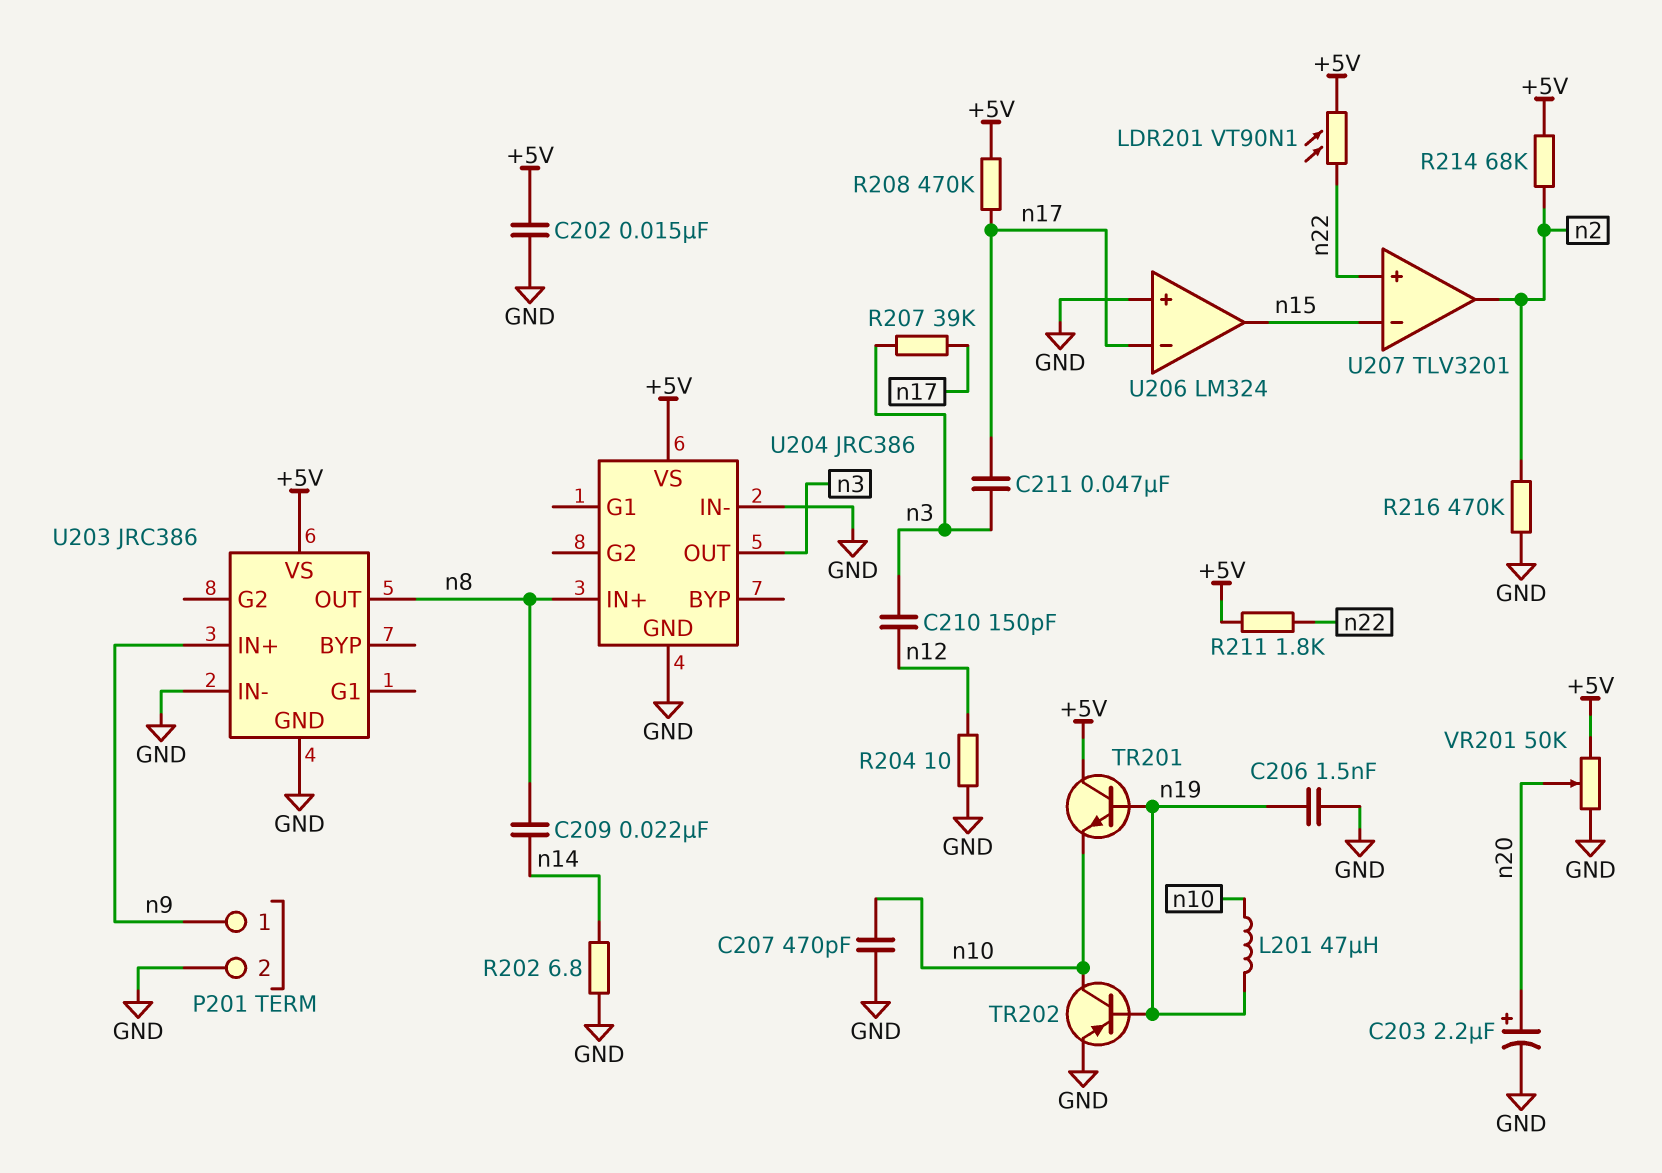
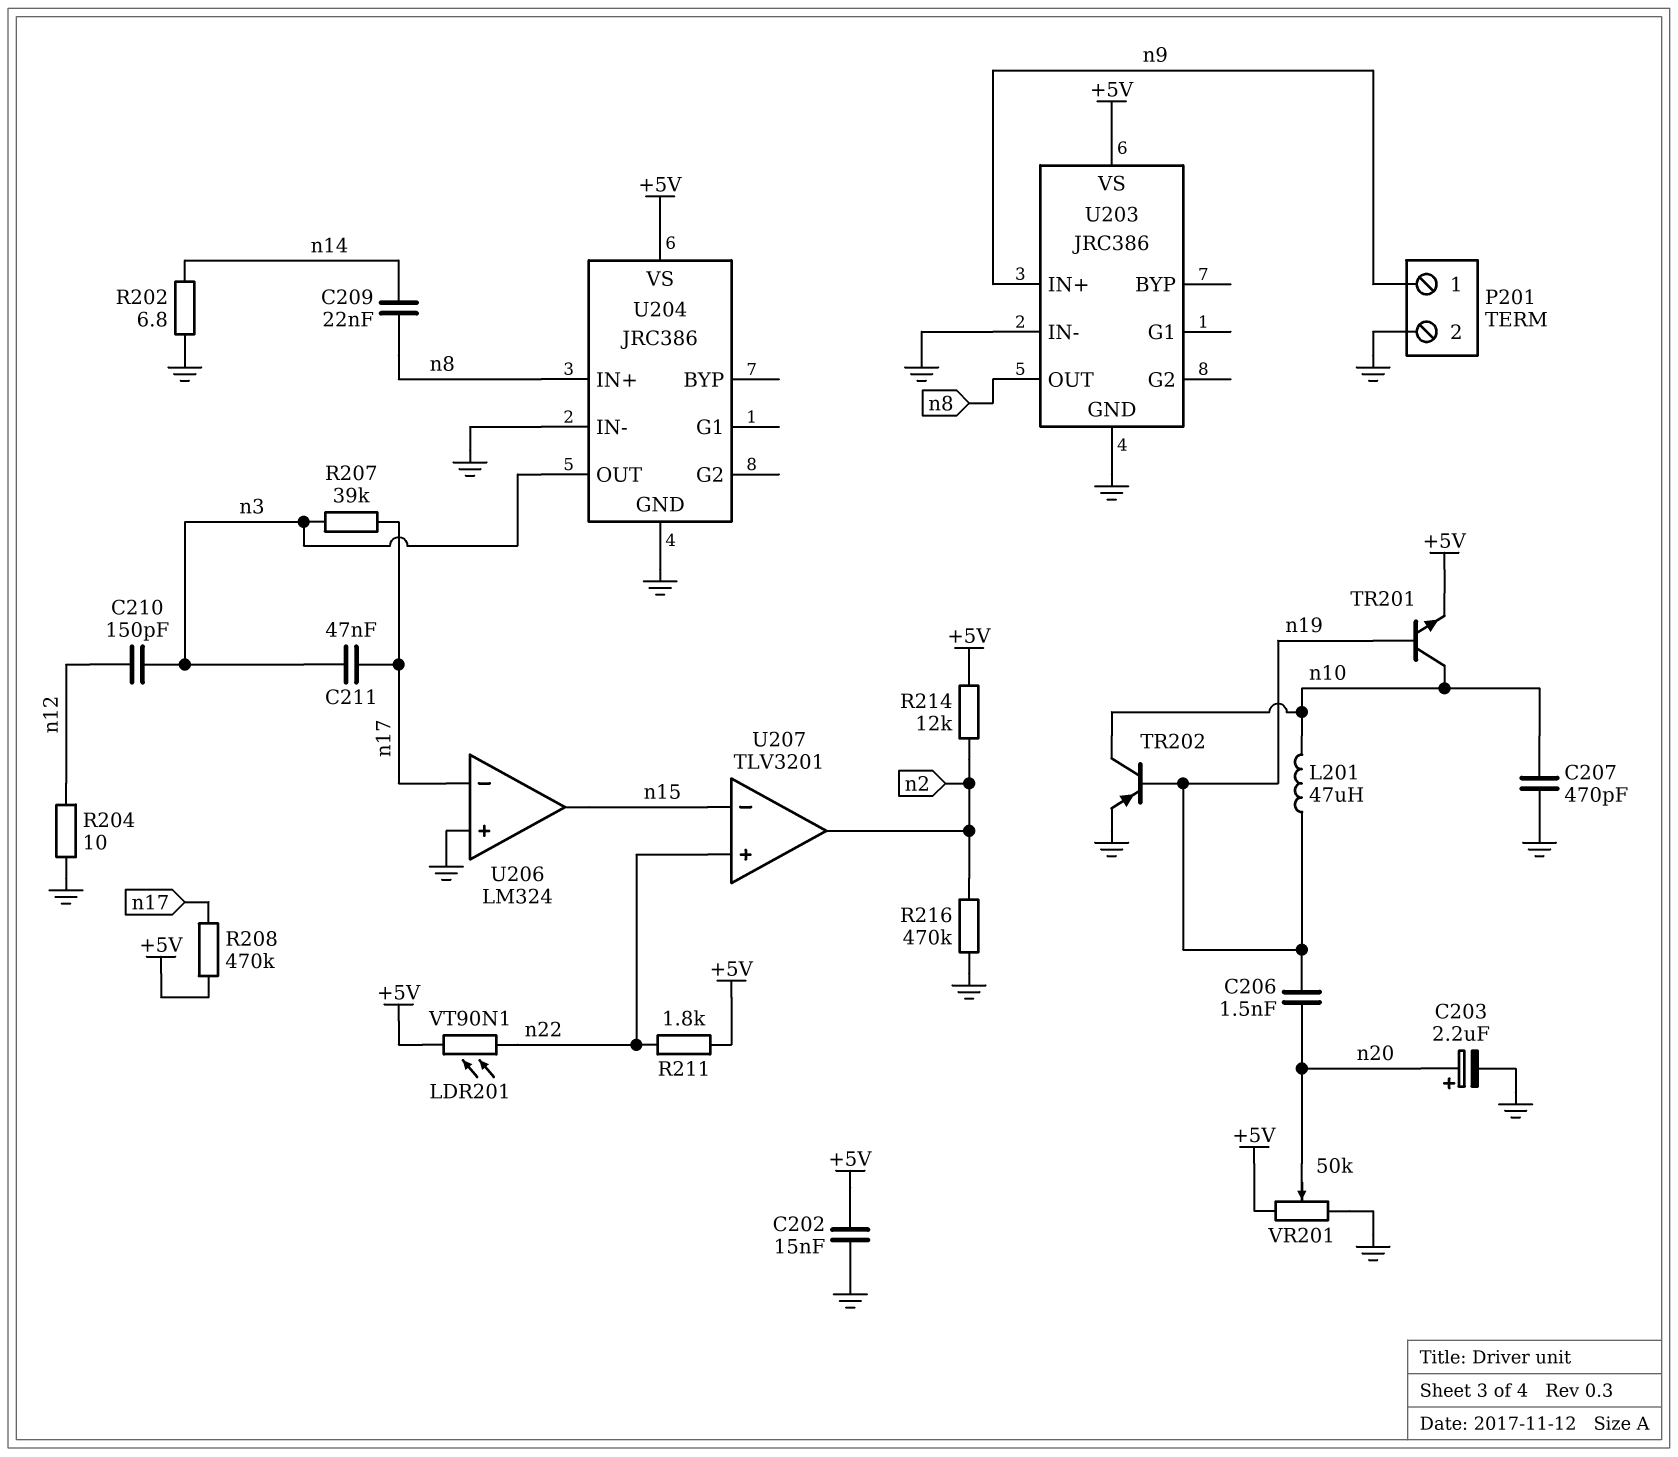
C206: 1.5nF (GND, n19) -> 1.5nF (n19, n20)
R214: 68k (+5V, n2) -> 12k (+5V, n2)
TR201: NPN (B n19, C +5V, E n10) -> NPN (B n19, C n10, E +5V)

